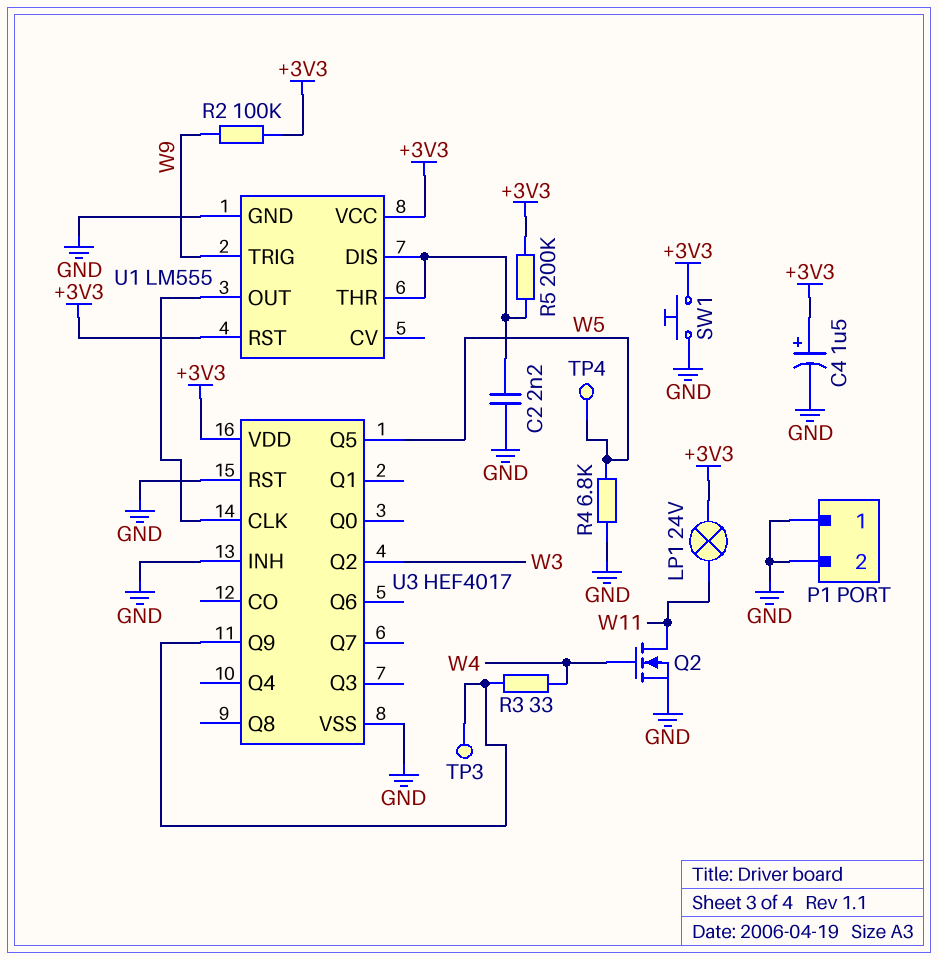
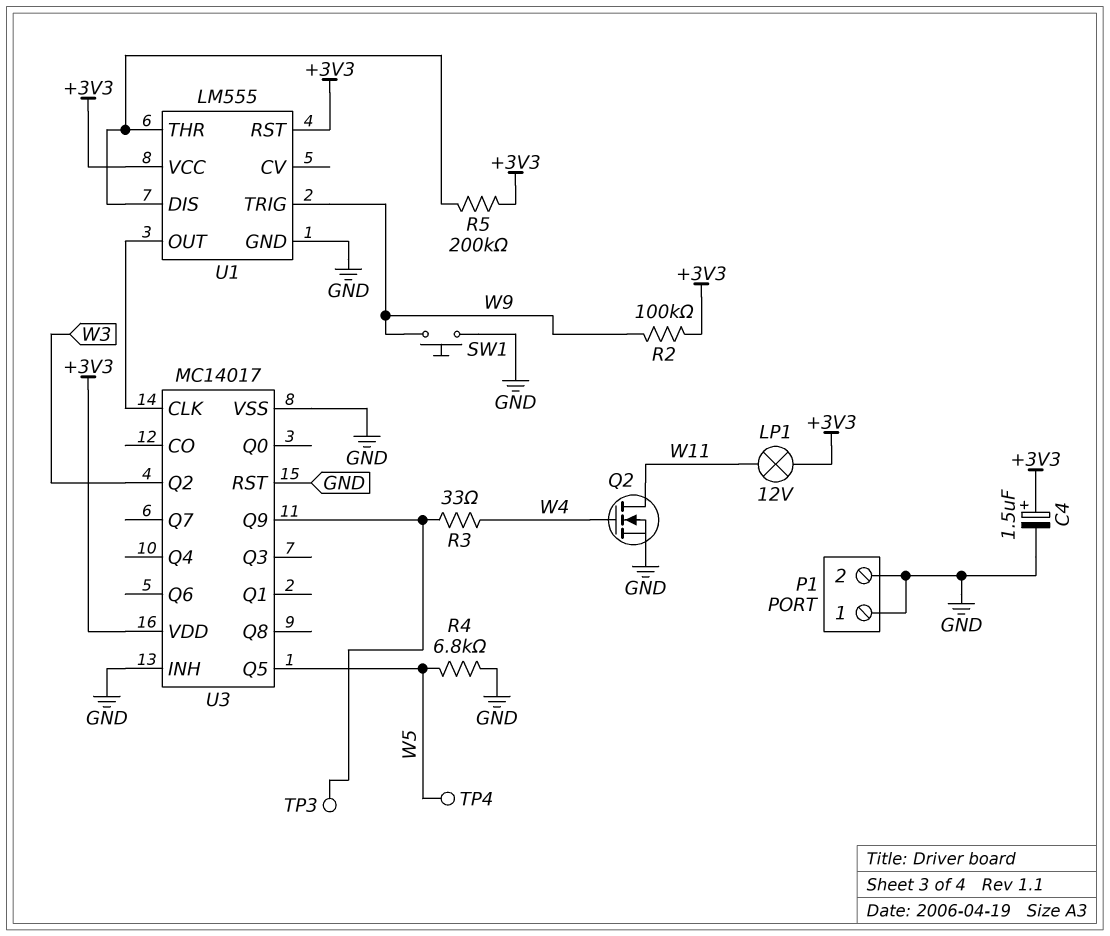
C2: 2.2nF (GND, U1/DIS) -> none
LP1: lamp 24V (+3V3, W11) -> lamp 12V (+3V3, W11)
SW1: button (+3V3, GND) -> button (GND, W9)
U3: HEF4017 -> MC14017

